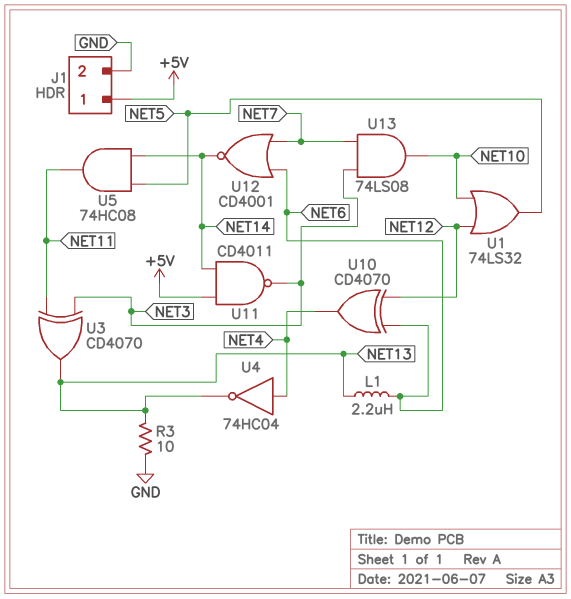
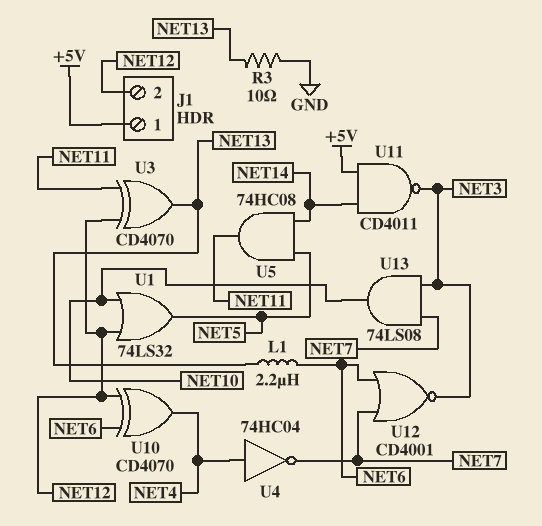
J1 pin 2: GND -> NET12
U3: XOR CD4070 (in NET3, in NET11, out NET13) -> XOR CD4070 (in NET11, in NET12, out NET13)
U4: NOT 74HC04 (in NET4, out NET13) -> NOT 74HC04 (in NET4, out NET7)
U12: NOR CD4001 (in NET6, in NET7, out NET14) -> NOR CD4001 (in NET6, in NET7, out NET3)

